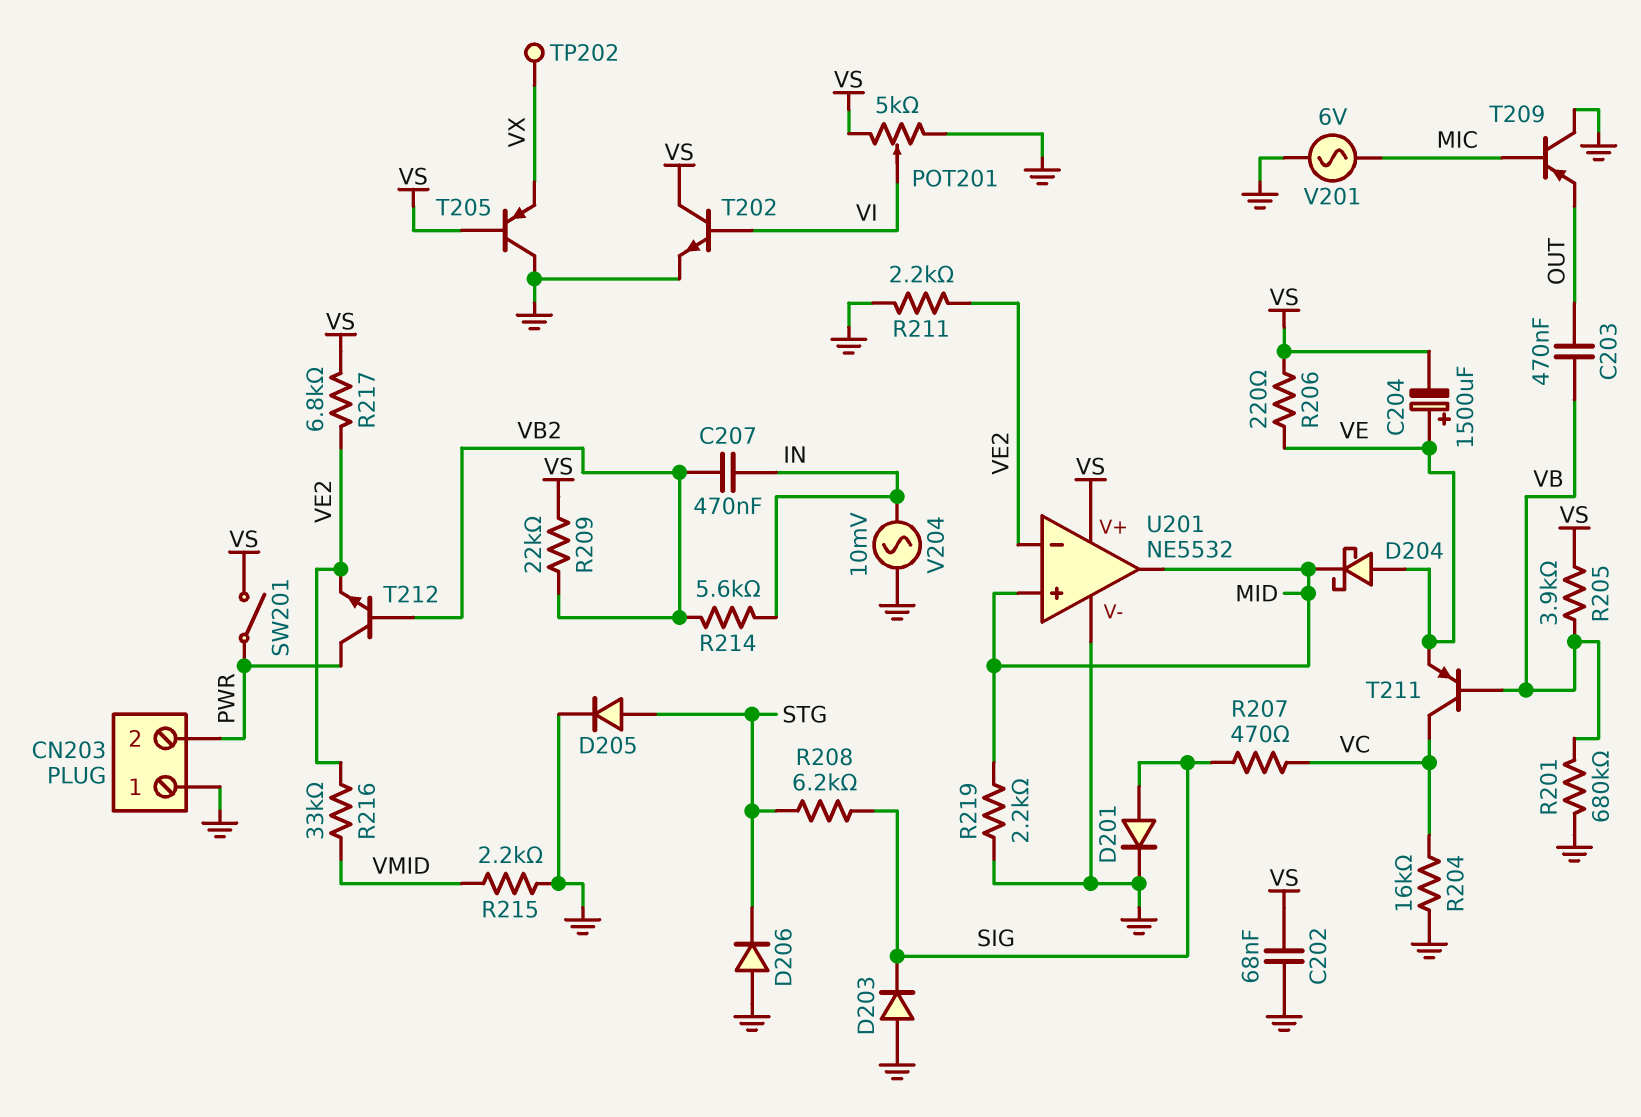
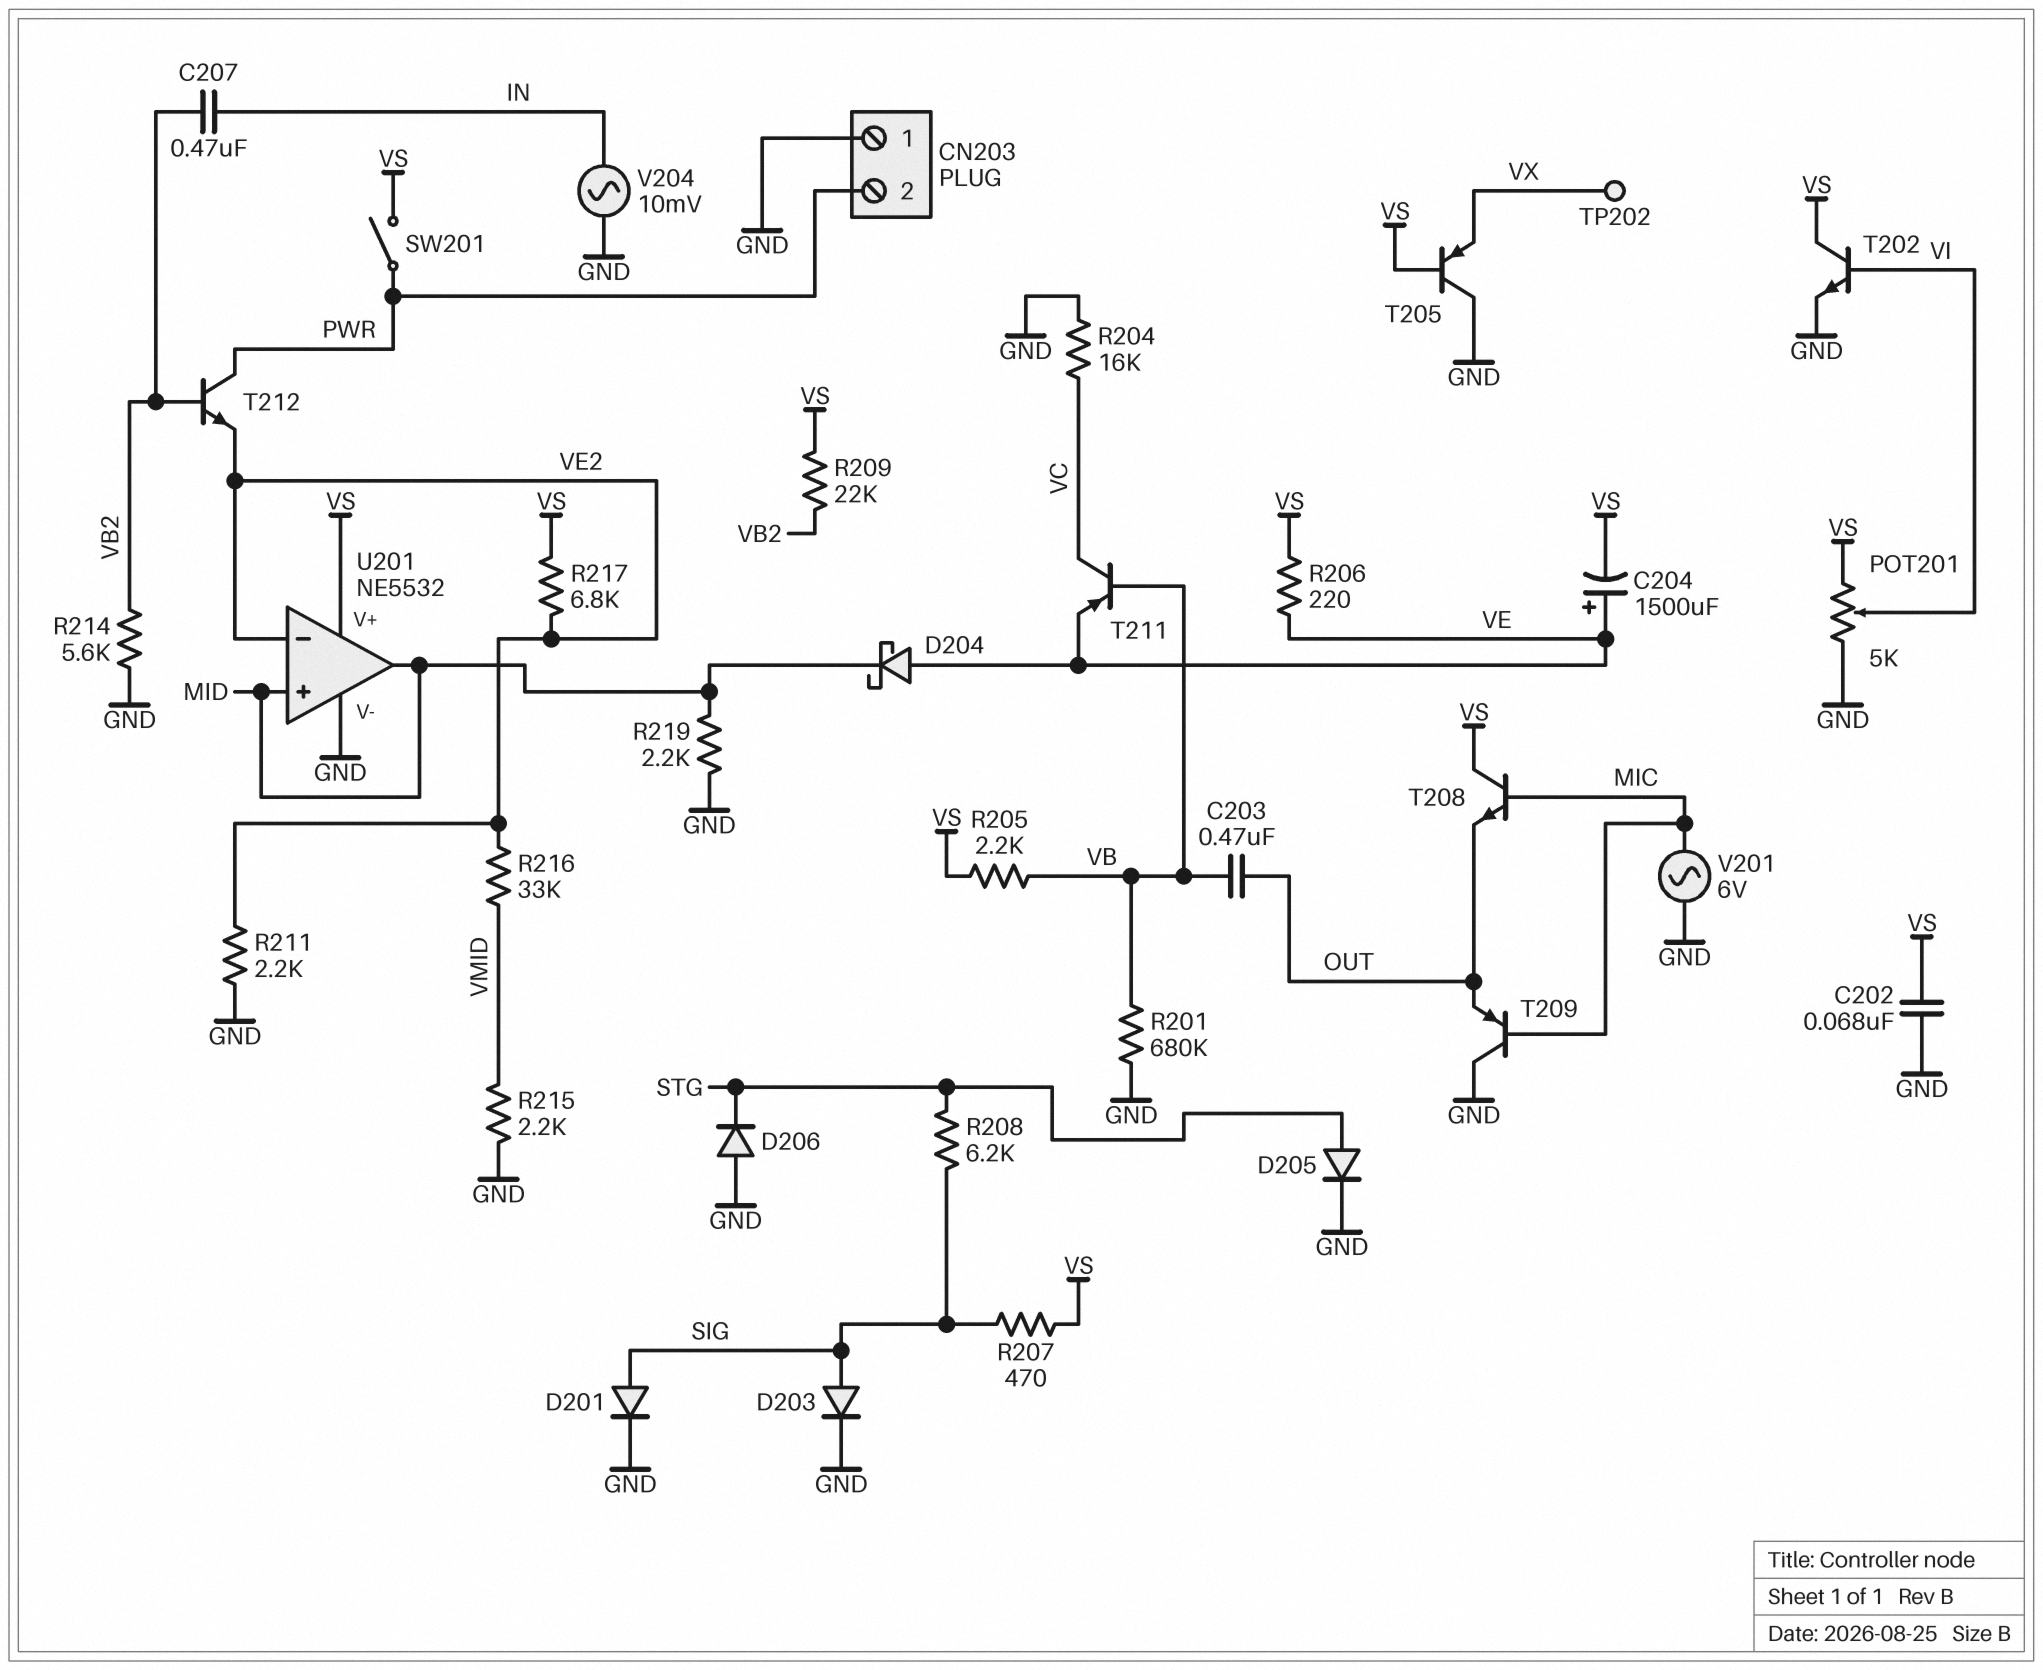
D203: diode (A GND, K SIG) -> diode (A SIG, K GND)
R205: 3.9k (VB, VS) -> 2.2k (VB, VS)
R207: 470 (SIG, VC) -> 470 (SIG, VS)
R214: 5.6k (IN, VB2) -> 5.6k (GND, VB2)
T208: none -> NPN (B MIC, C VS, E OUT)

